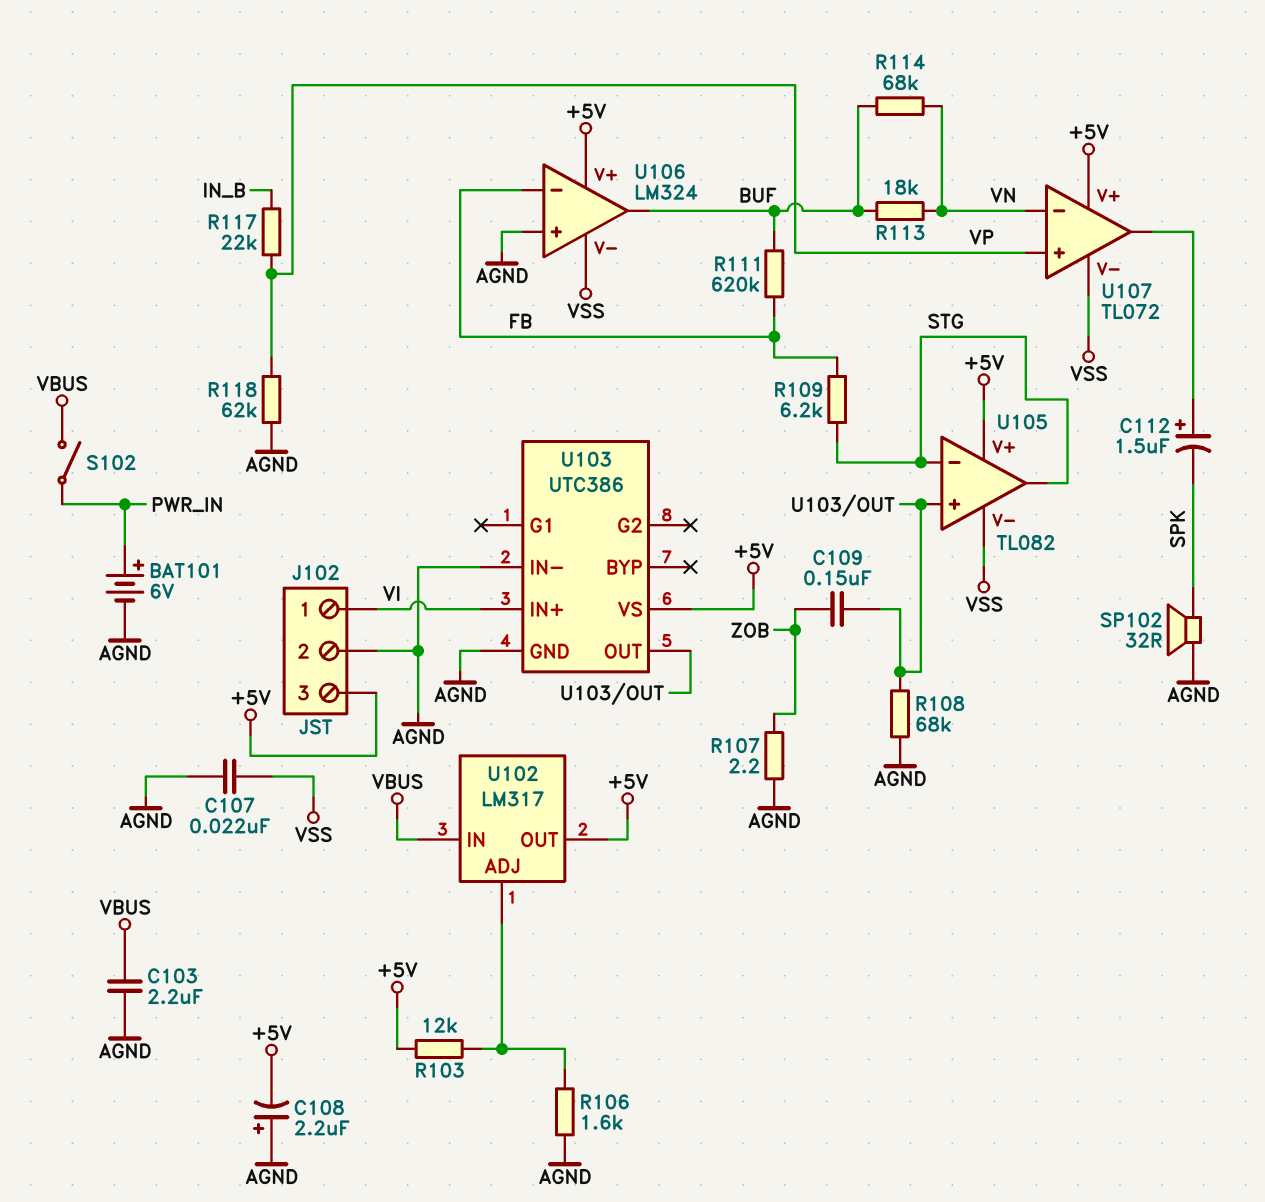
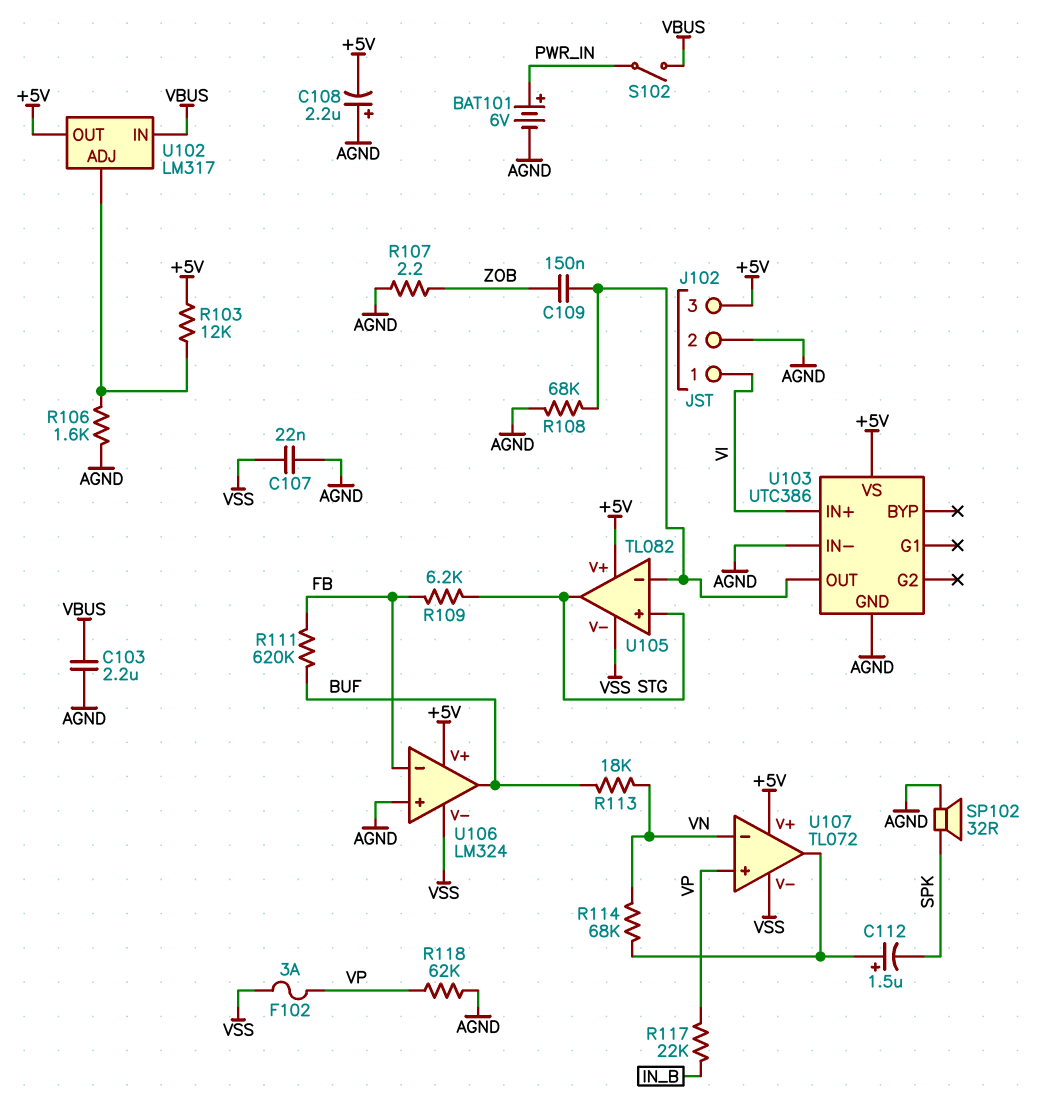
F102: none -> 3A (VP, VSS)
R114: 68k (BUF, VN) -> 68k (U107/out, VN)
U105 pin in+: U103/OUT -> STG
U105 pin in-: STG -> U103/OUT

